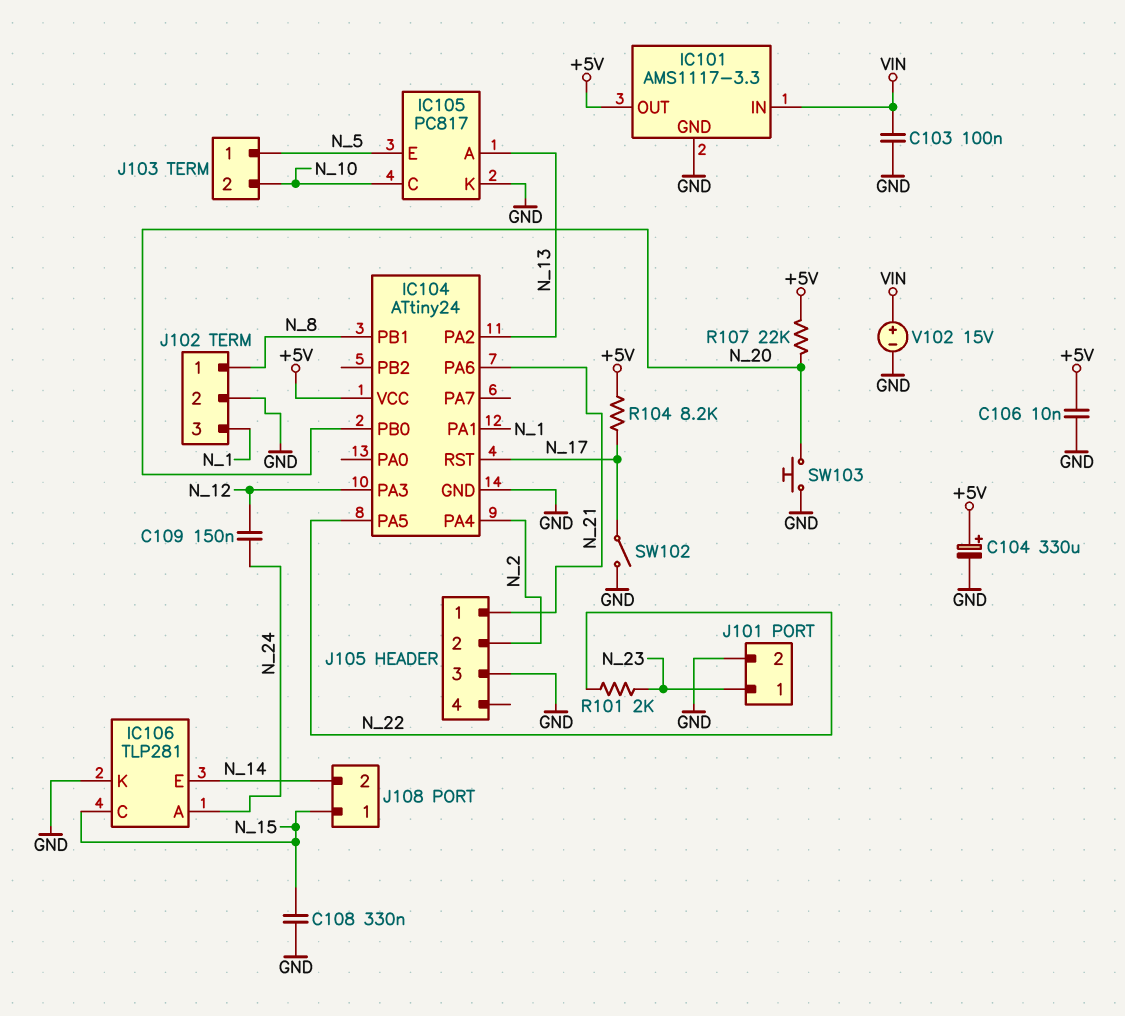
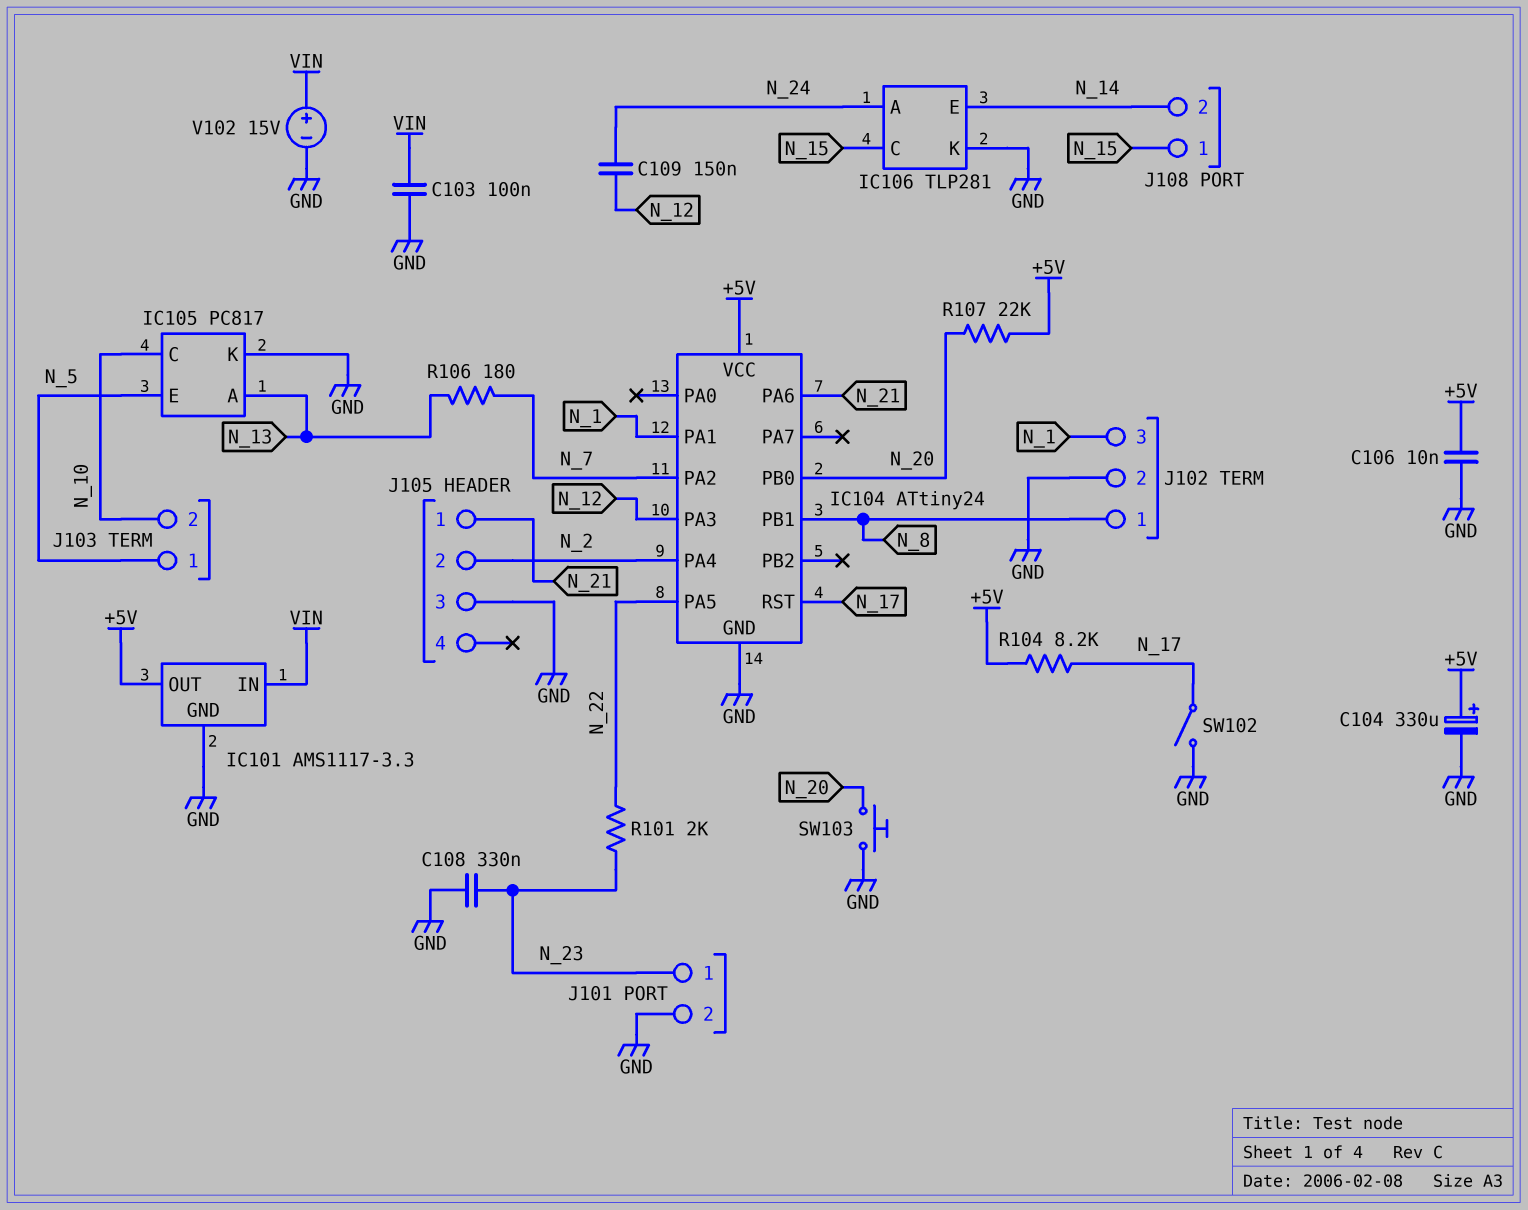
C108: 330nF (GND, N_15) -> 330nF (GND, N_23)
IC104 pin PA2: N_13 -> N_7
R106: none -> 180 (N_7, N_13)

